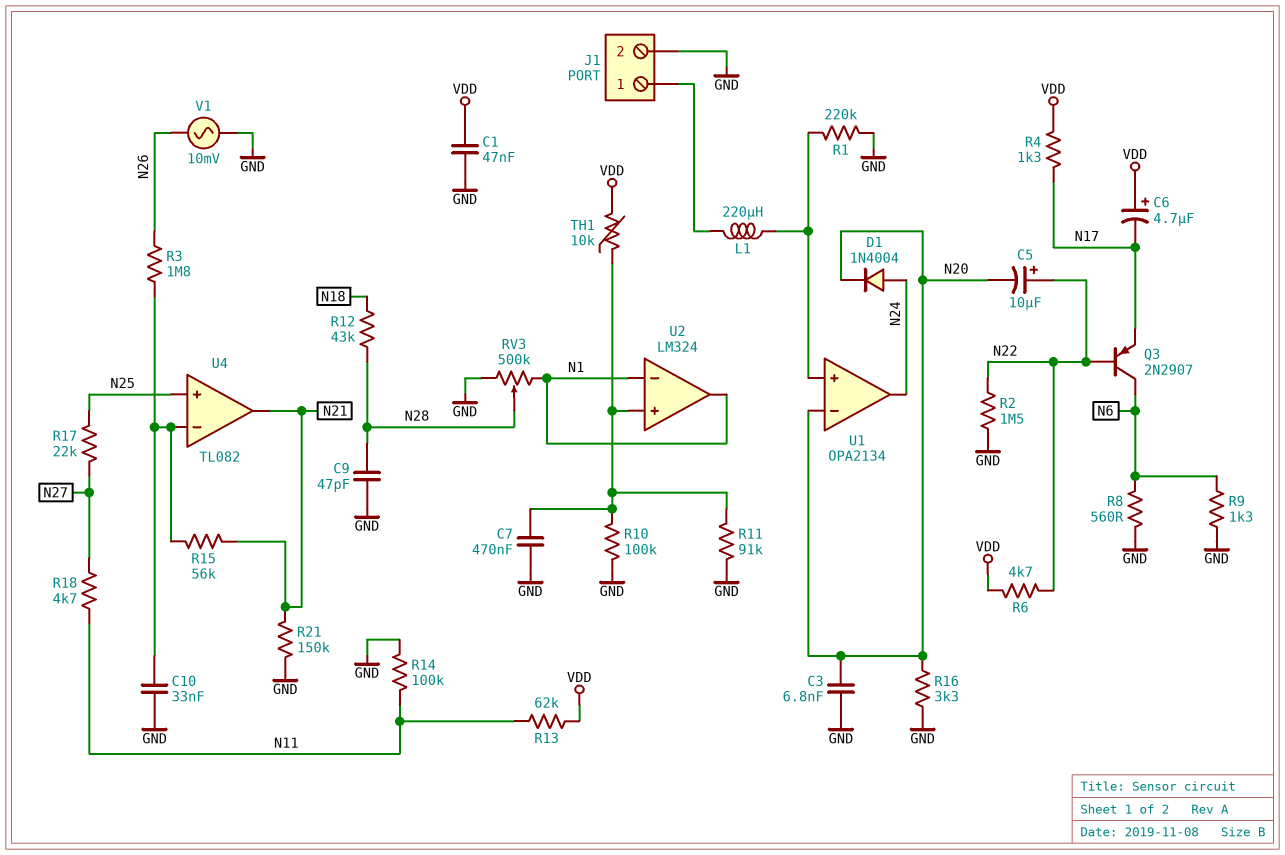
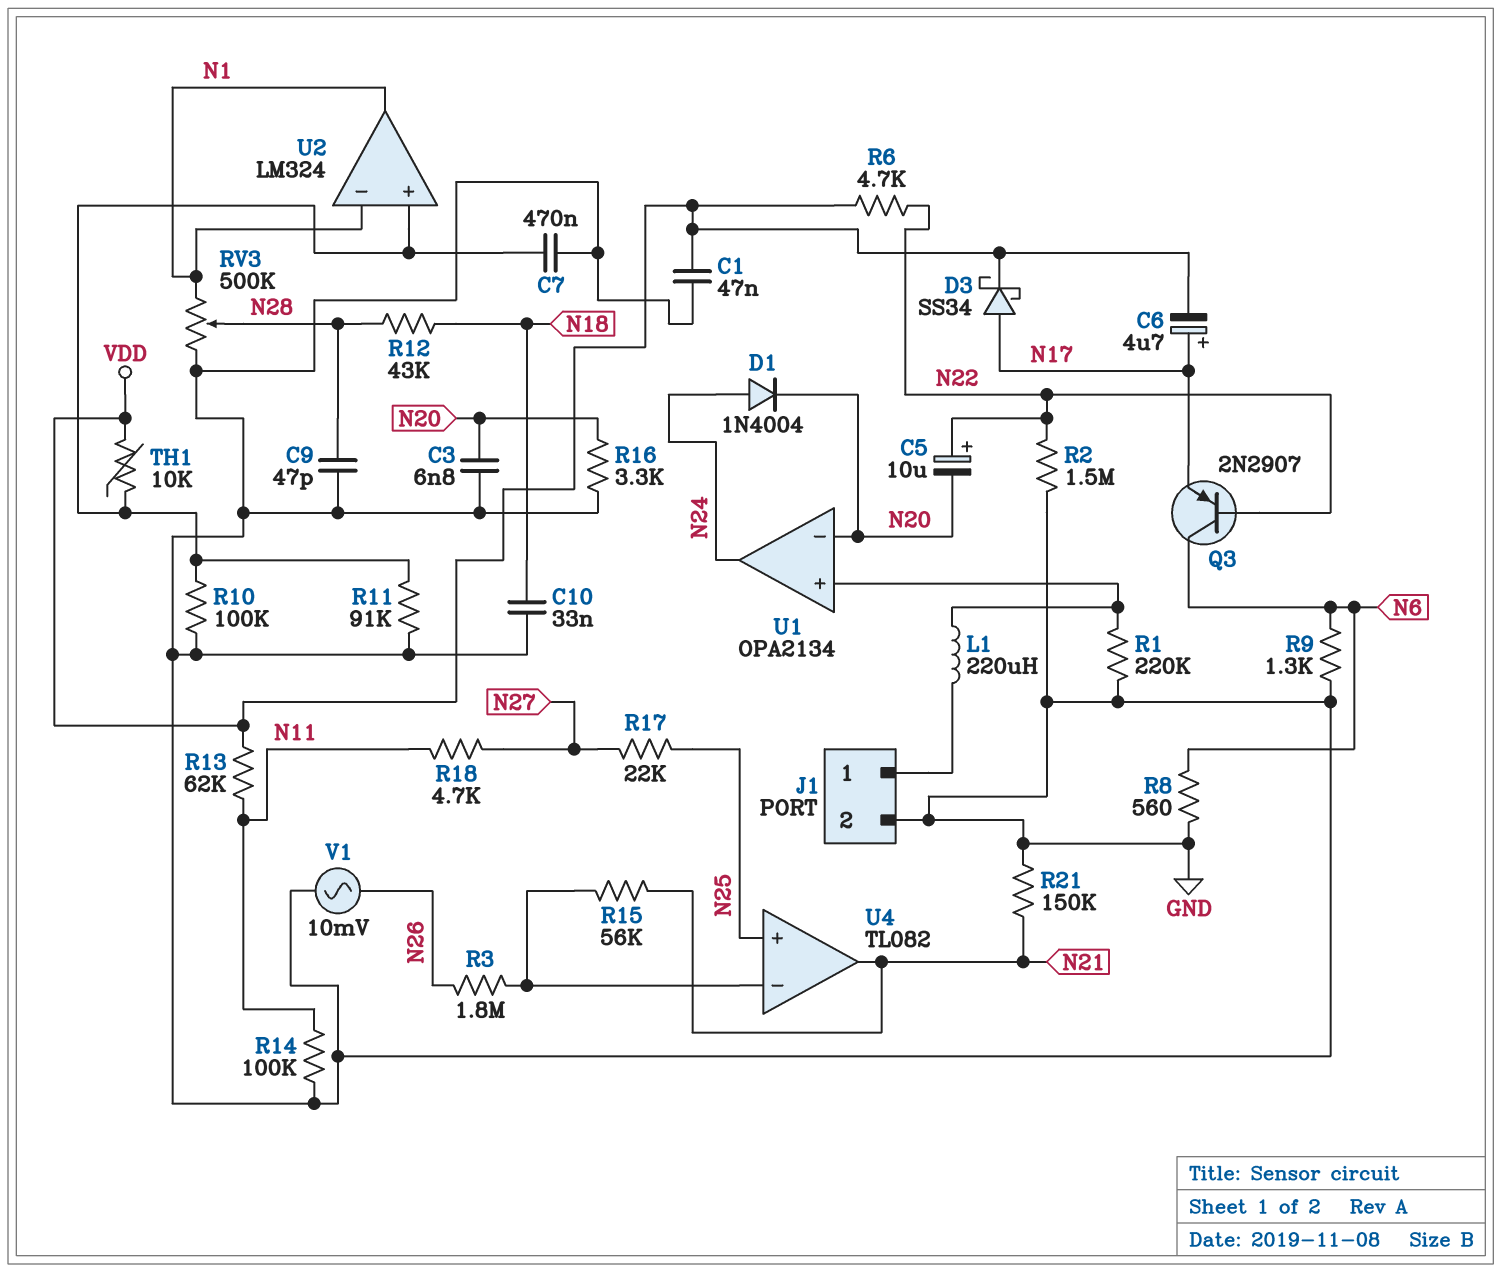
C6: 4.7uF (plus VDD, minus N17) -> 4.7uF (plus N17, minus VDD)
C10: 33nF (GND, U4/in-) -> 33nF (GND, N18)
D3: none -> schottky SS34 (A N17, K VDD)
R4: 1.3k (N17, VDD) -> none

